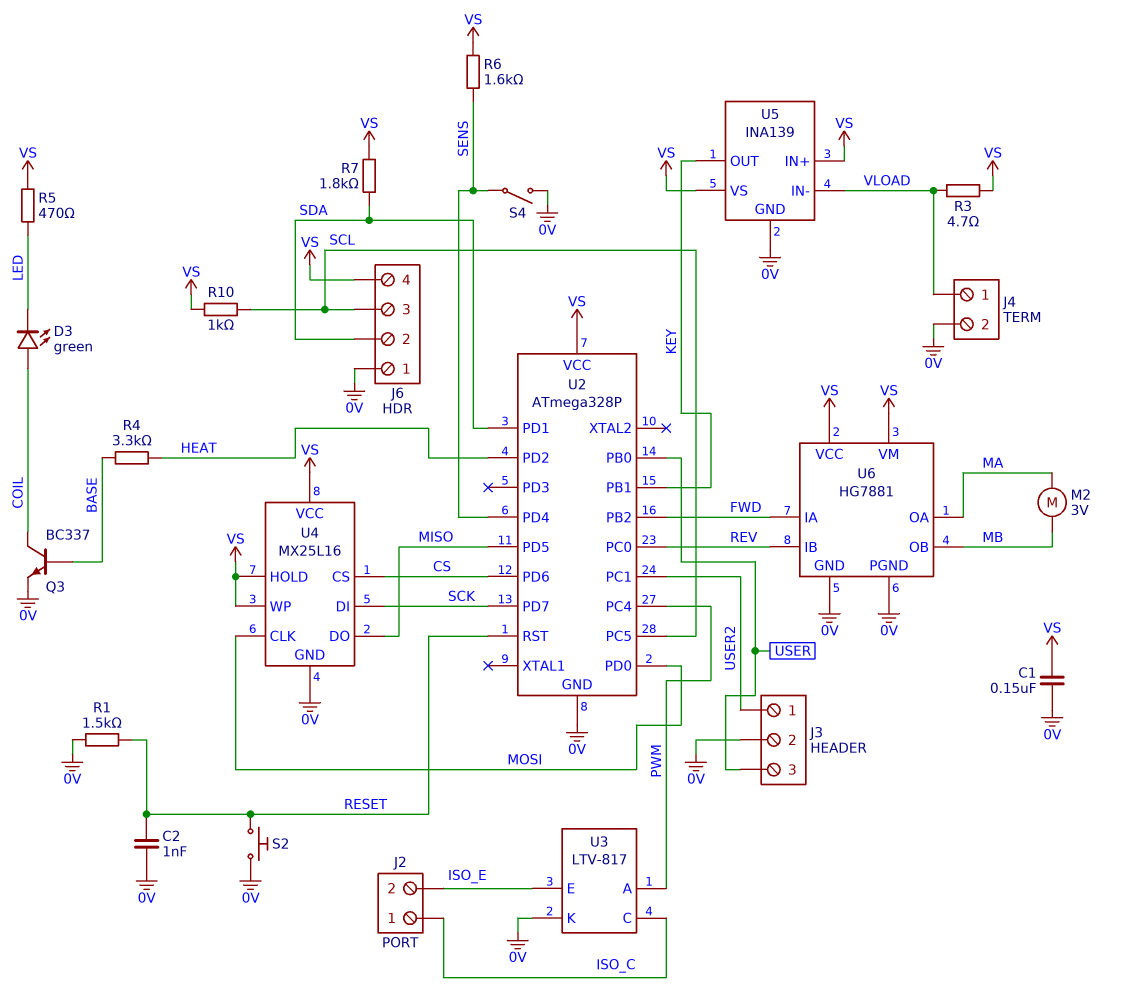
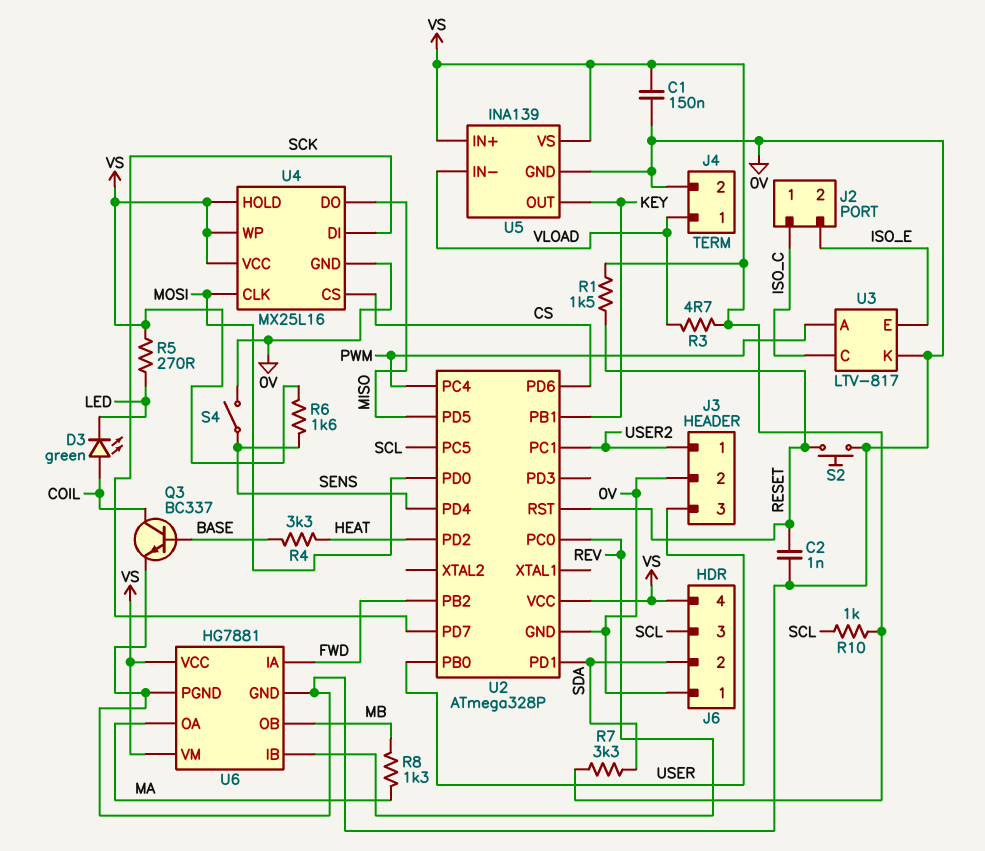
M2: motor 3V (MA, MB) -> none
R1: 1.5k (0V, RESET) -> 1.5k (RESET, VS)
R5: 470 (LED, VS) -> 270 (LED, VS)
R7: 1.8k (SDA, VS) -> 3.3k (SDA, VS)
R8: none -> 1.3k (MA, MB)

